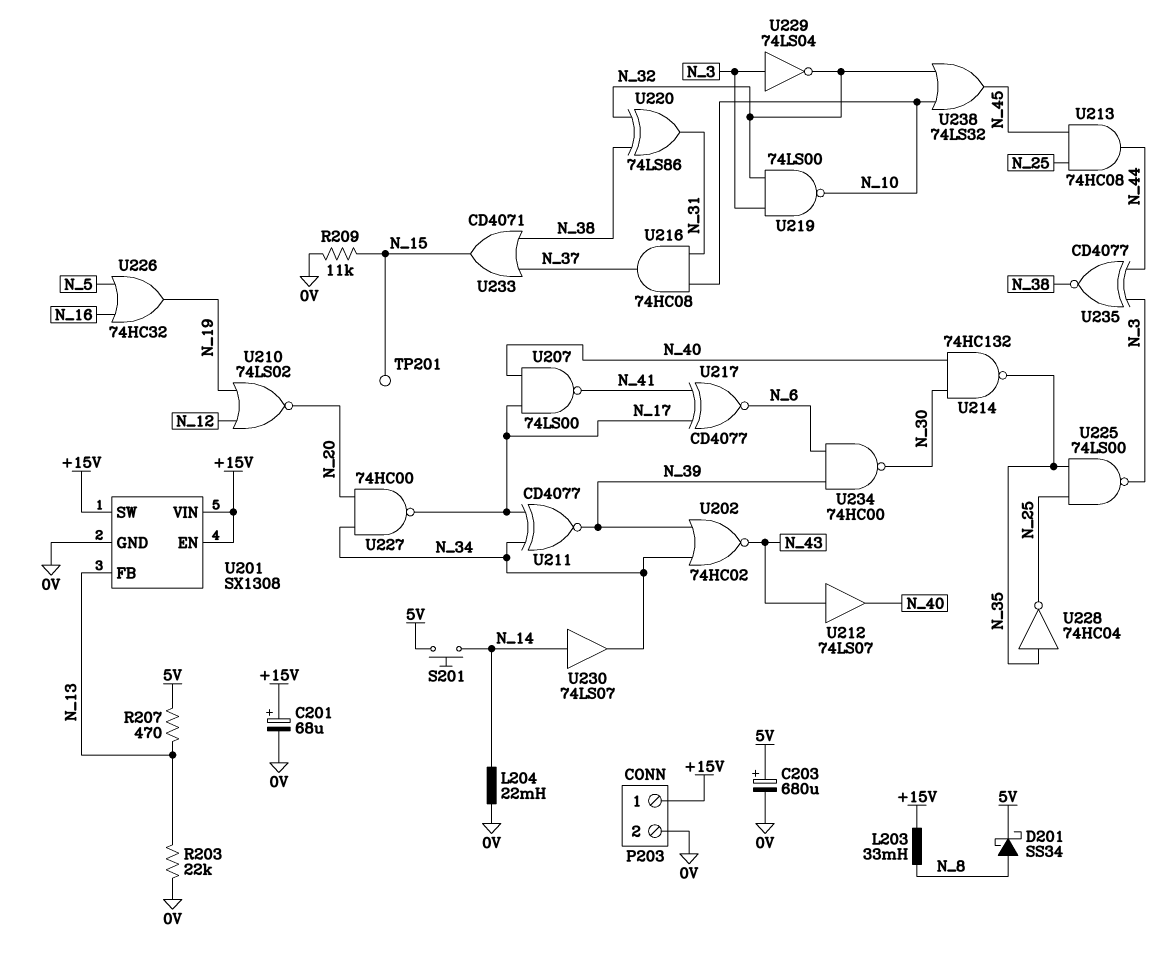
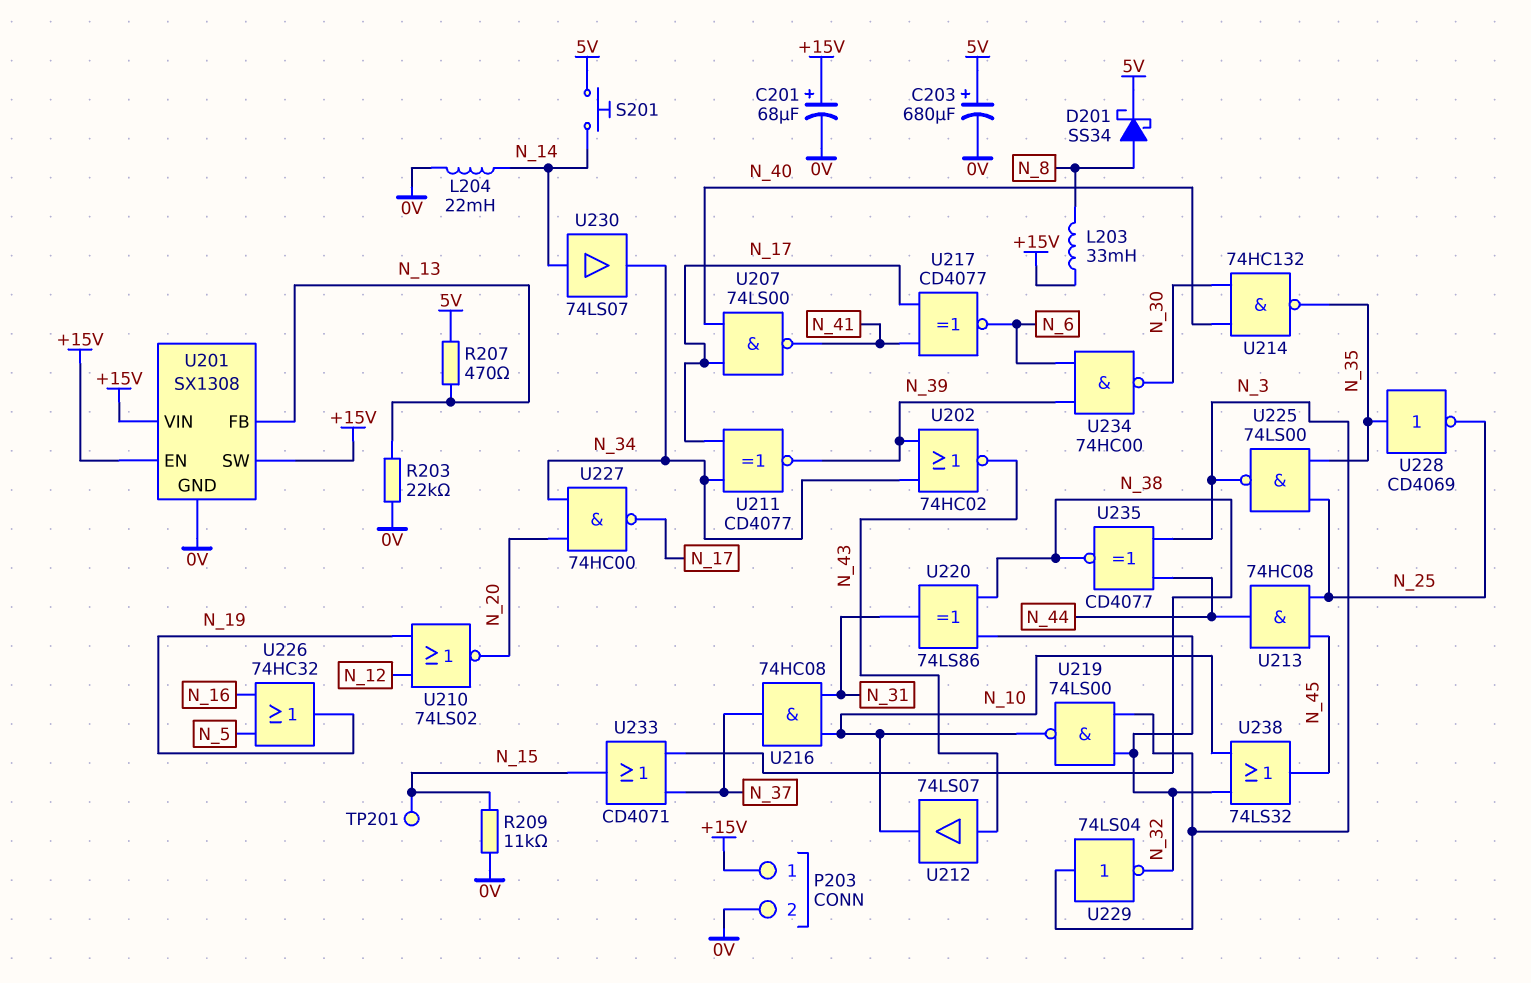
U212: buffer 74LS07 (in N_43, out N_40) -> buffer 74LS07 (in N_43, out N_10)
U228: NOT 74HC04 (in N_35, out N_25) -> NOT CD4069 (in N_35, out N_25)

